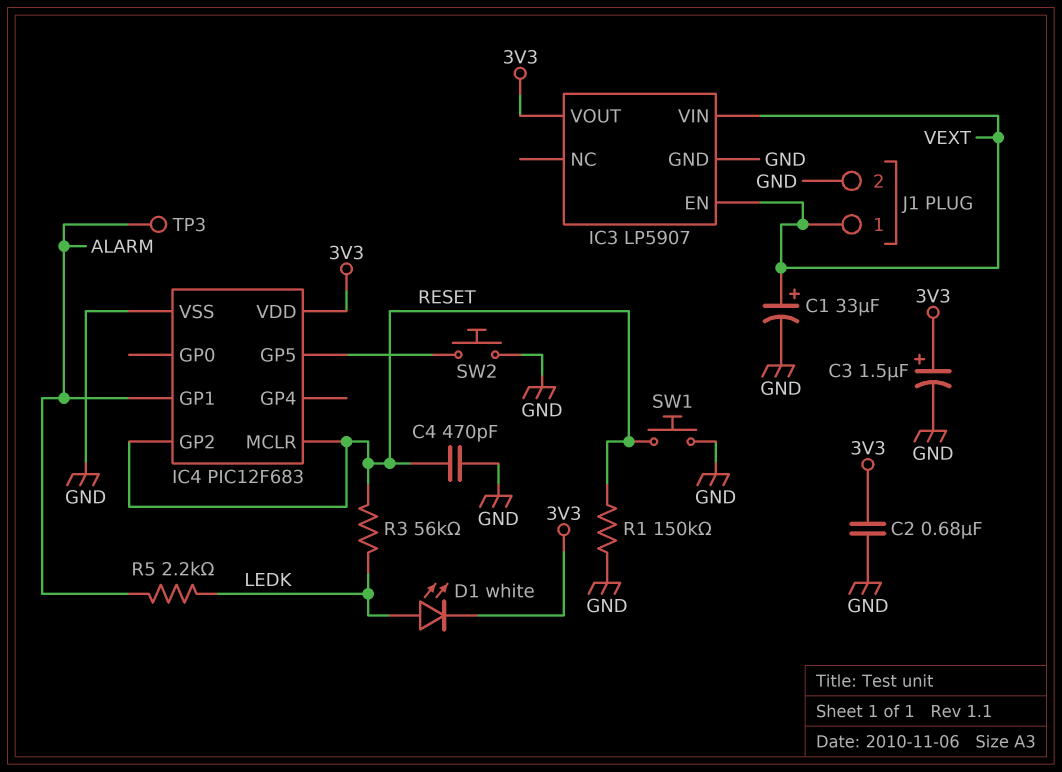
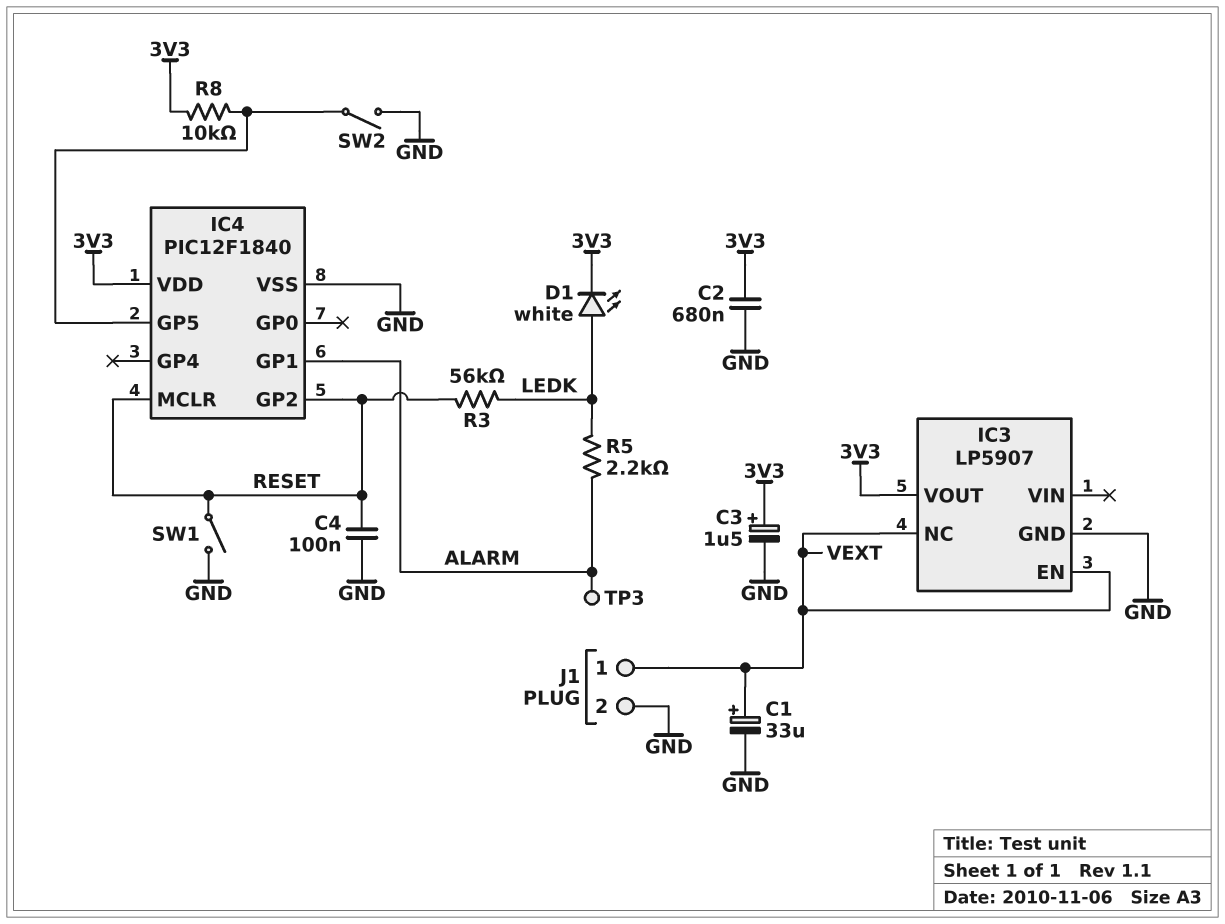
C4: 470pF (GND, RESET) -> 100nF (GND, RESET)
IC3 pin NC: none -> VEXT
IC3 pin VIN: VEXT -> none
IC4: PIC12F683 -> PIC12F1840
R1: 150k (GND, RESET) -> none
R8: none -> 10k (3V3, IC4/GP5)
SW1: button (GND, RESET) -> switch (GND, RESET)
SW2: button (GND, IC4/GP5) -> switch (GND, IC4/GP5)

